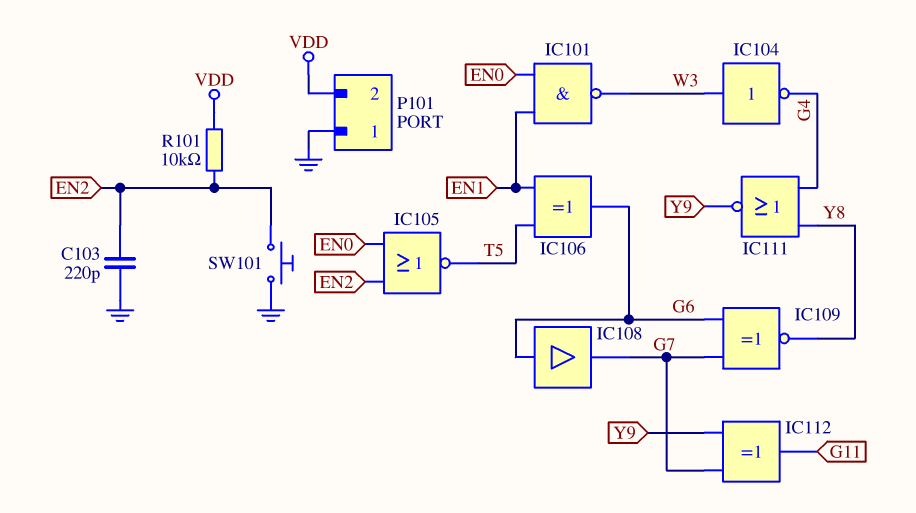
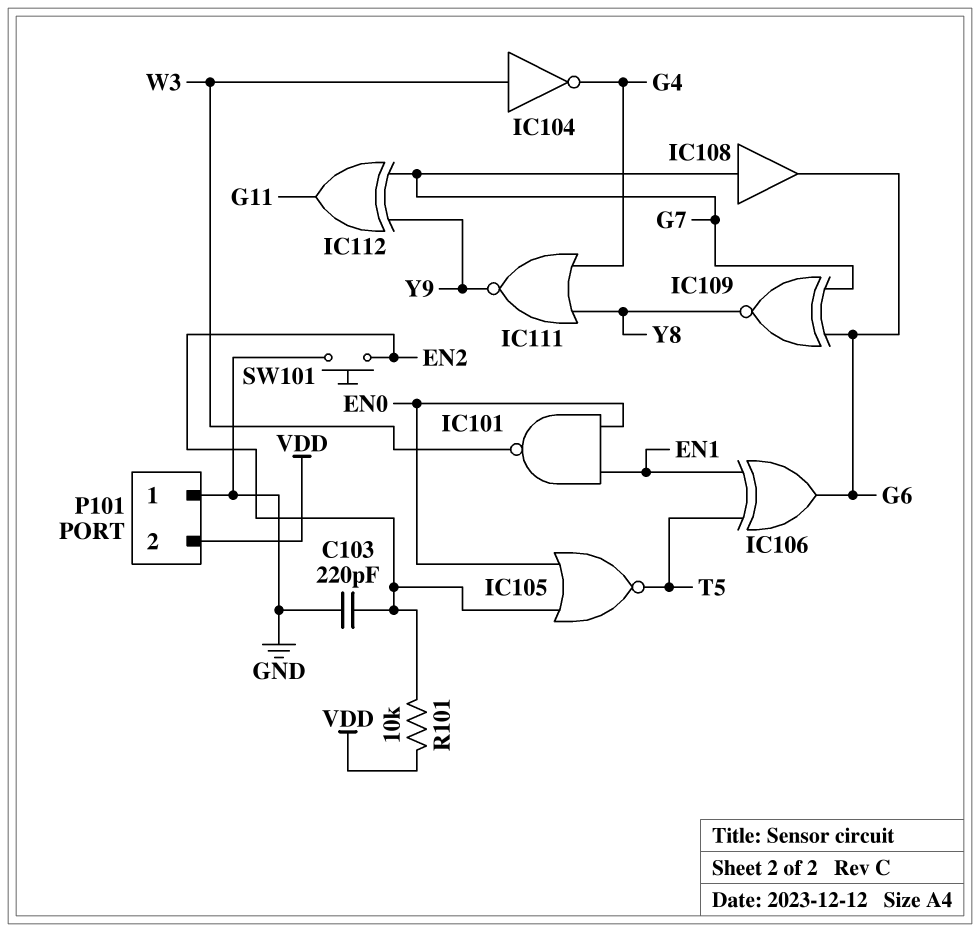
IC108: buffer (in G6, out G7) -> buffer (in G7, out G6)

